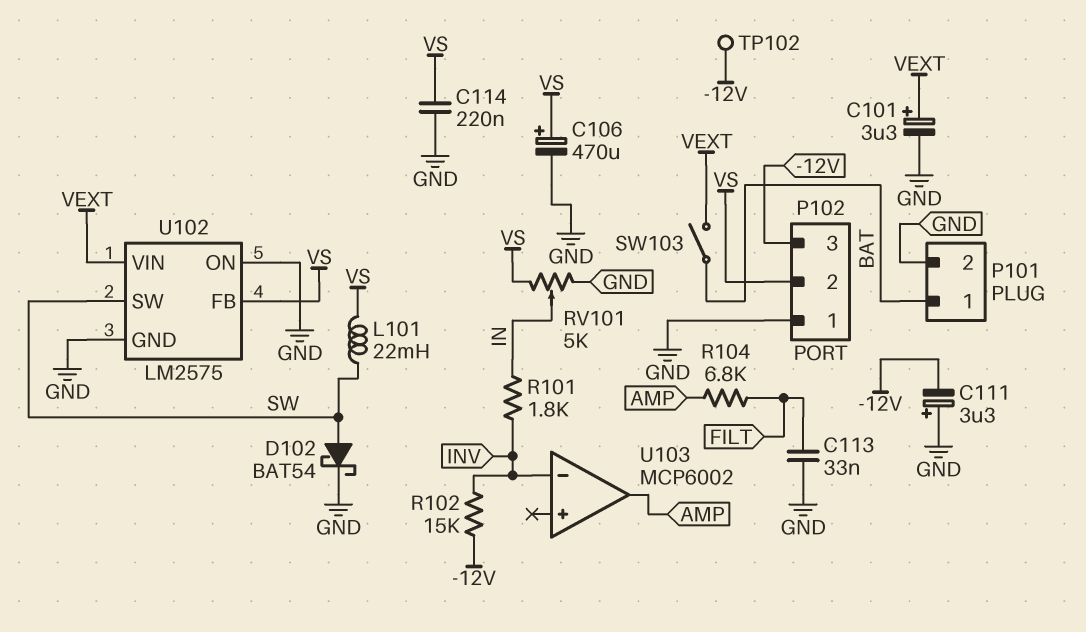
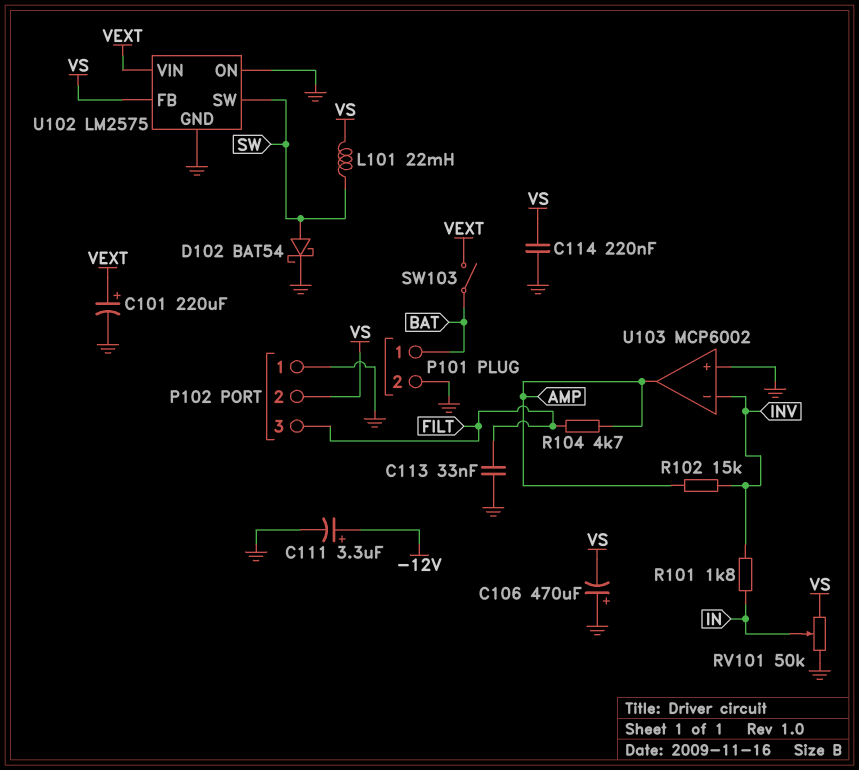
C101: 3.3uF (plus VEXT, minus GND) -> 220uF (plus VEXT, minus GND)
C106: 470uF (plus VS, minus GND) -> 470uF (plus GND, minus VS)
C111: 3.3uF (plus GND, minus -12V) -> 3.3uF (plus -12V, minus GND)
P102 pin 3: -12V -> FILT
R102: 15k (-12V, INV) -> 15k (AMP, INV)
R104: 6.8k (AMP, FILT) -> 4.7k (AMP, FILT)
RV101: 5k (GND, VS, wiper IN) -> 50k (GND, VS, wiper IN)
TP102: test point (-12V) -> none
U103 pin in+: none -> GND

